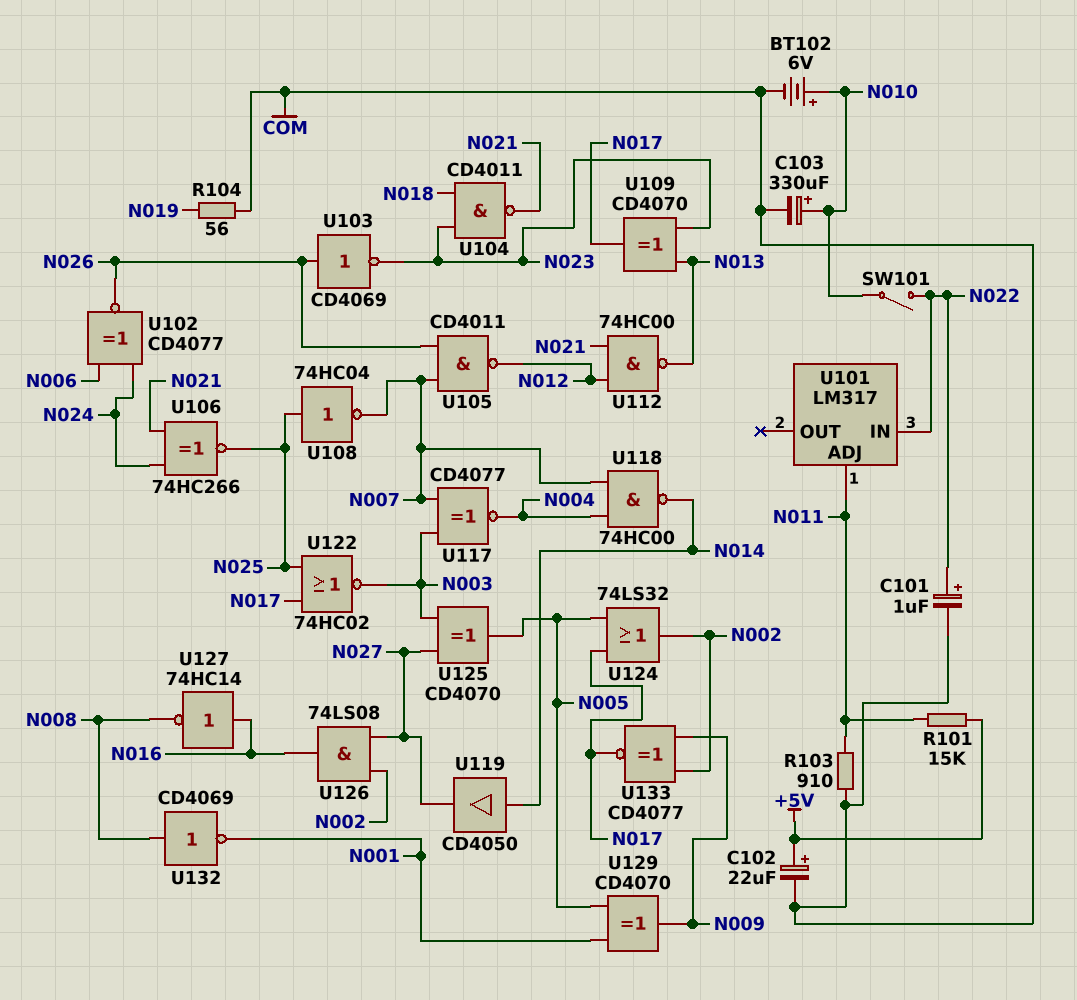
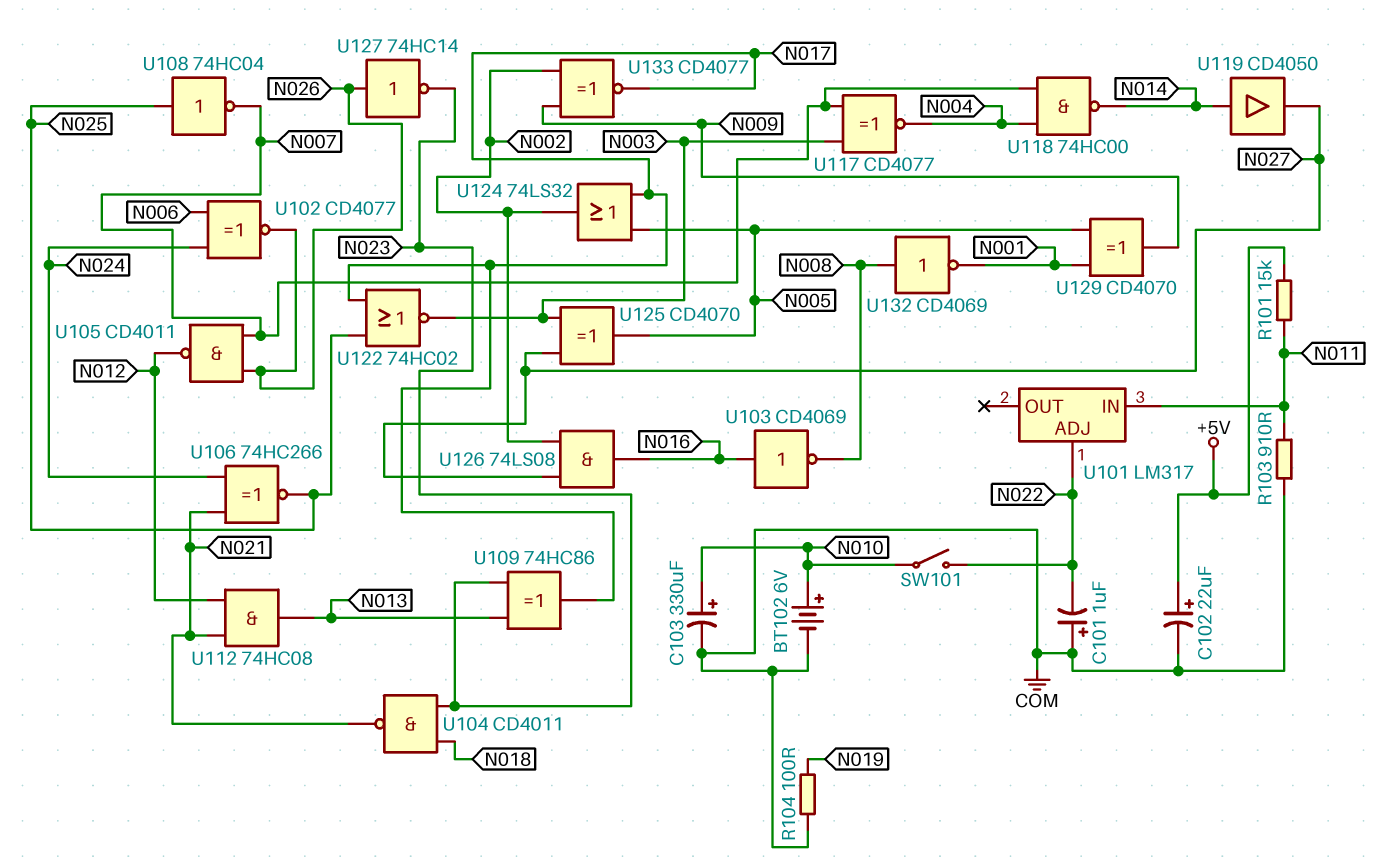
C101: 1uF (plus N022, minus COM) -> 1uF (plus COM, minus N022)
R104: 56 (COM, N019) -> 100 (COM, N019)
U101 pin ADJ: N011 -> N022
U101 pin IN: N022 -> N011
U103: NOT CD4069 (in N026, out N023) -> NOT CD4069 (in N016, out N008)
U109: XOR CD4070 (in N013, in N023, out N017) -> XOR 74HC86 (in N013, in N023, out N017)
U112: NAND 74HC00 (in N012, in N021, out N013) -> AND 74HC08 (in N012, in N021, out N013)
U127: NOT 74HC14 (in N016, out N008) -> NOT 74HC14 (in N026, out N023)

